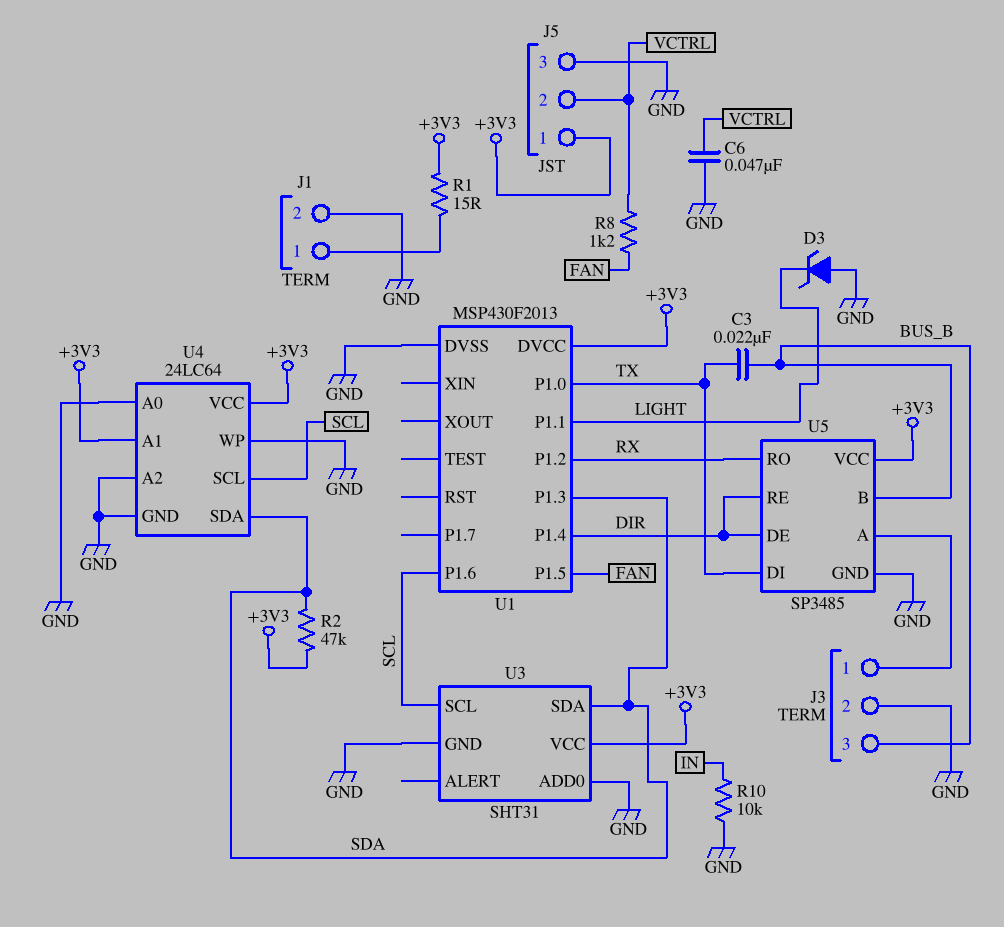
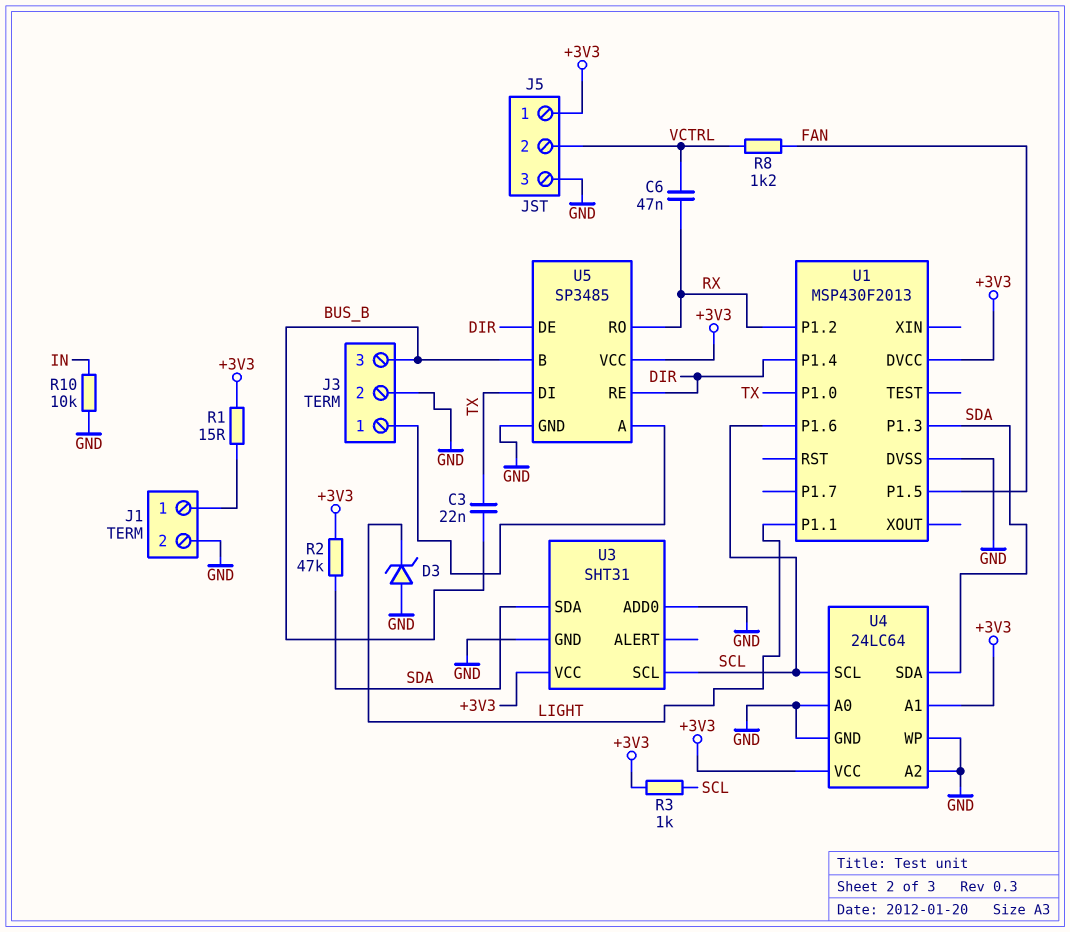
C6: 47nF (GND, VCTRL) -> 47nF (RX, VCTRL)
R3: none -> 1k (+3V3, SCL)

